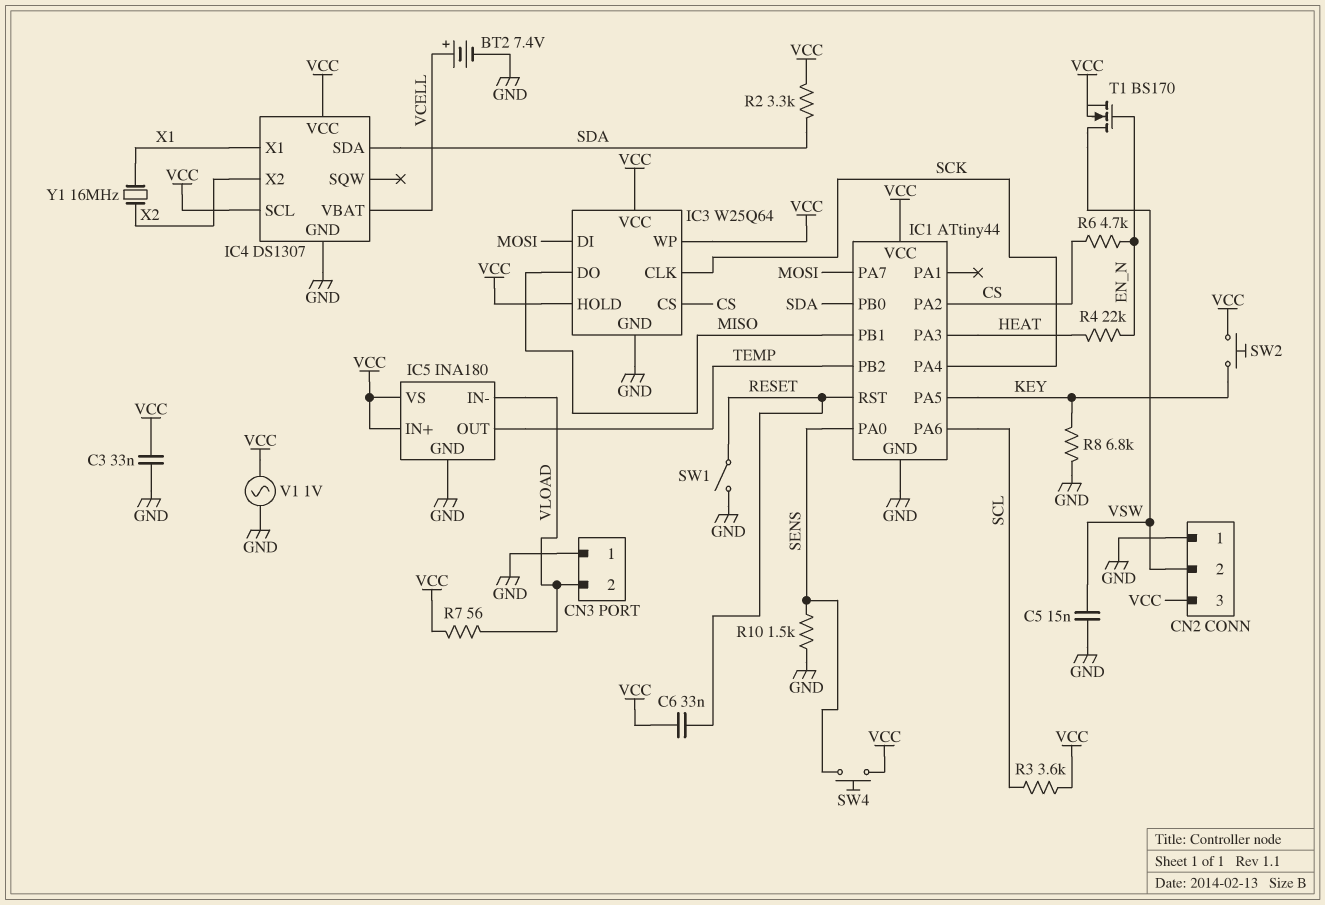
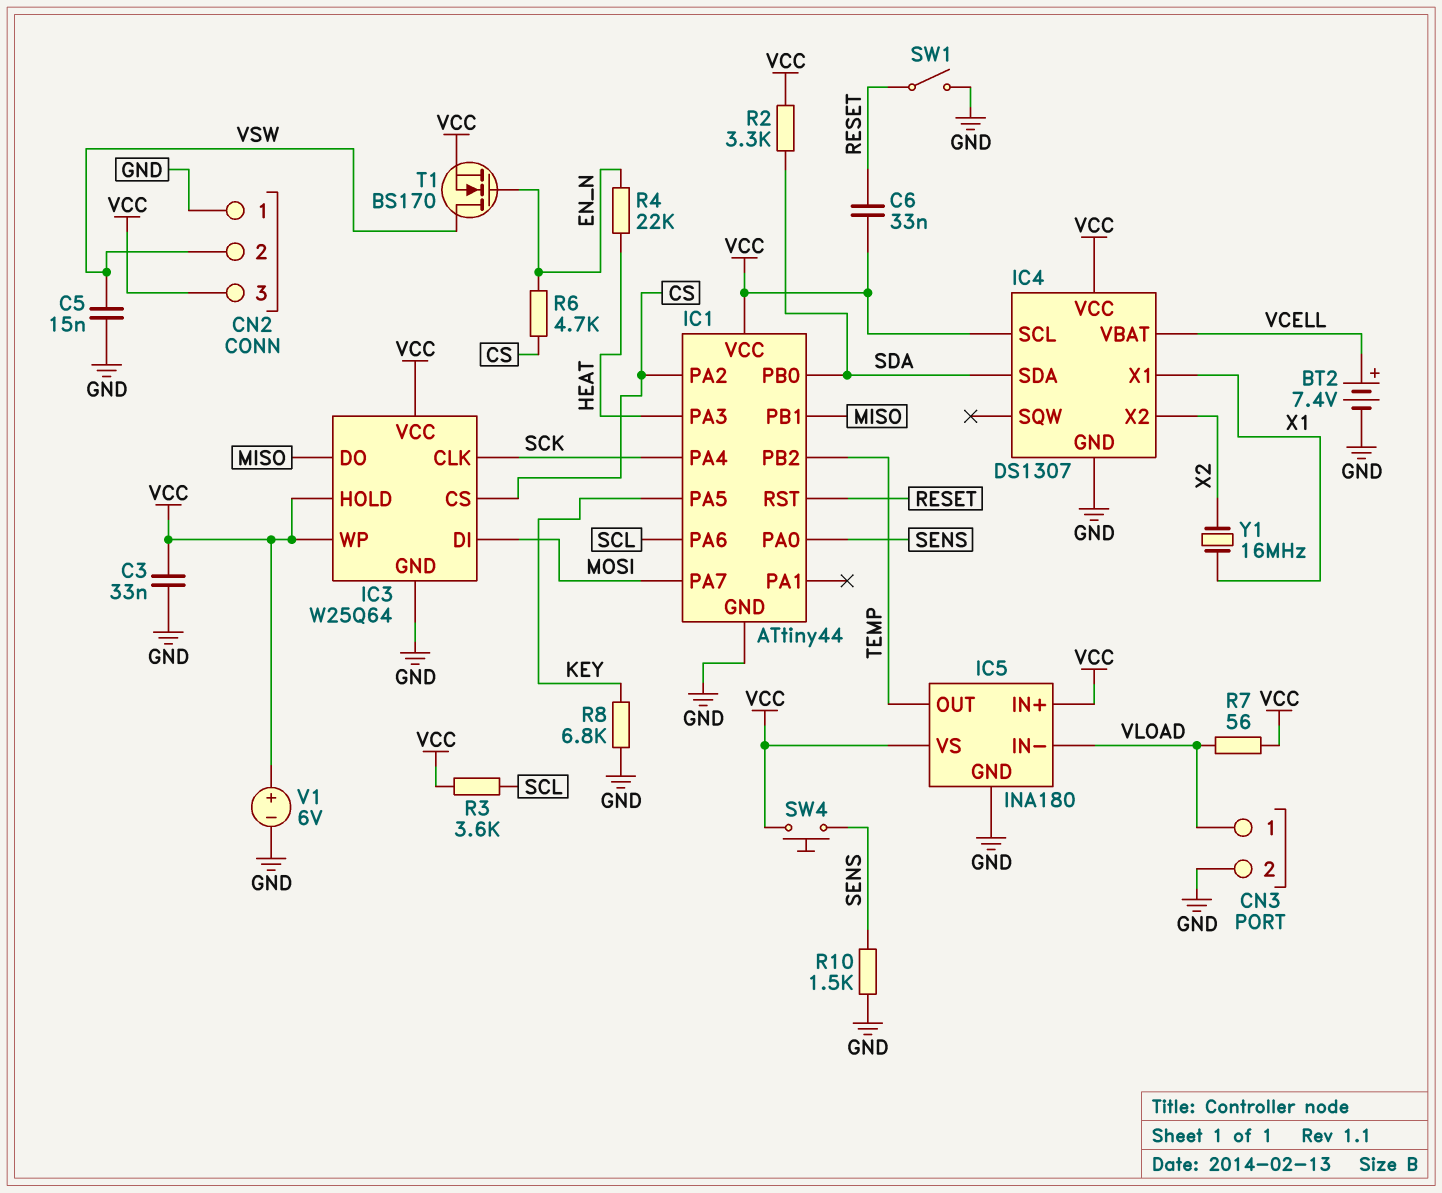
CN3 pin 1: GND -> VLOAD
CN3 pin 2: VLOAD -> GND
SW2: button (KEY, VCC) -> none
V1: AC 1V (GND, VCC) -> 6V (plus VCC, minus GND)

